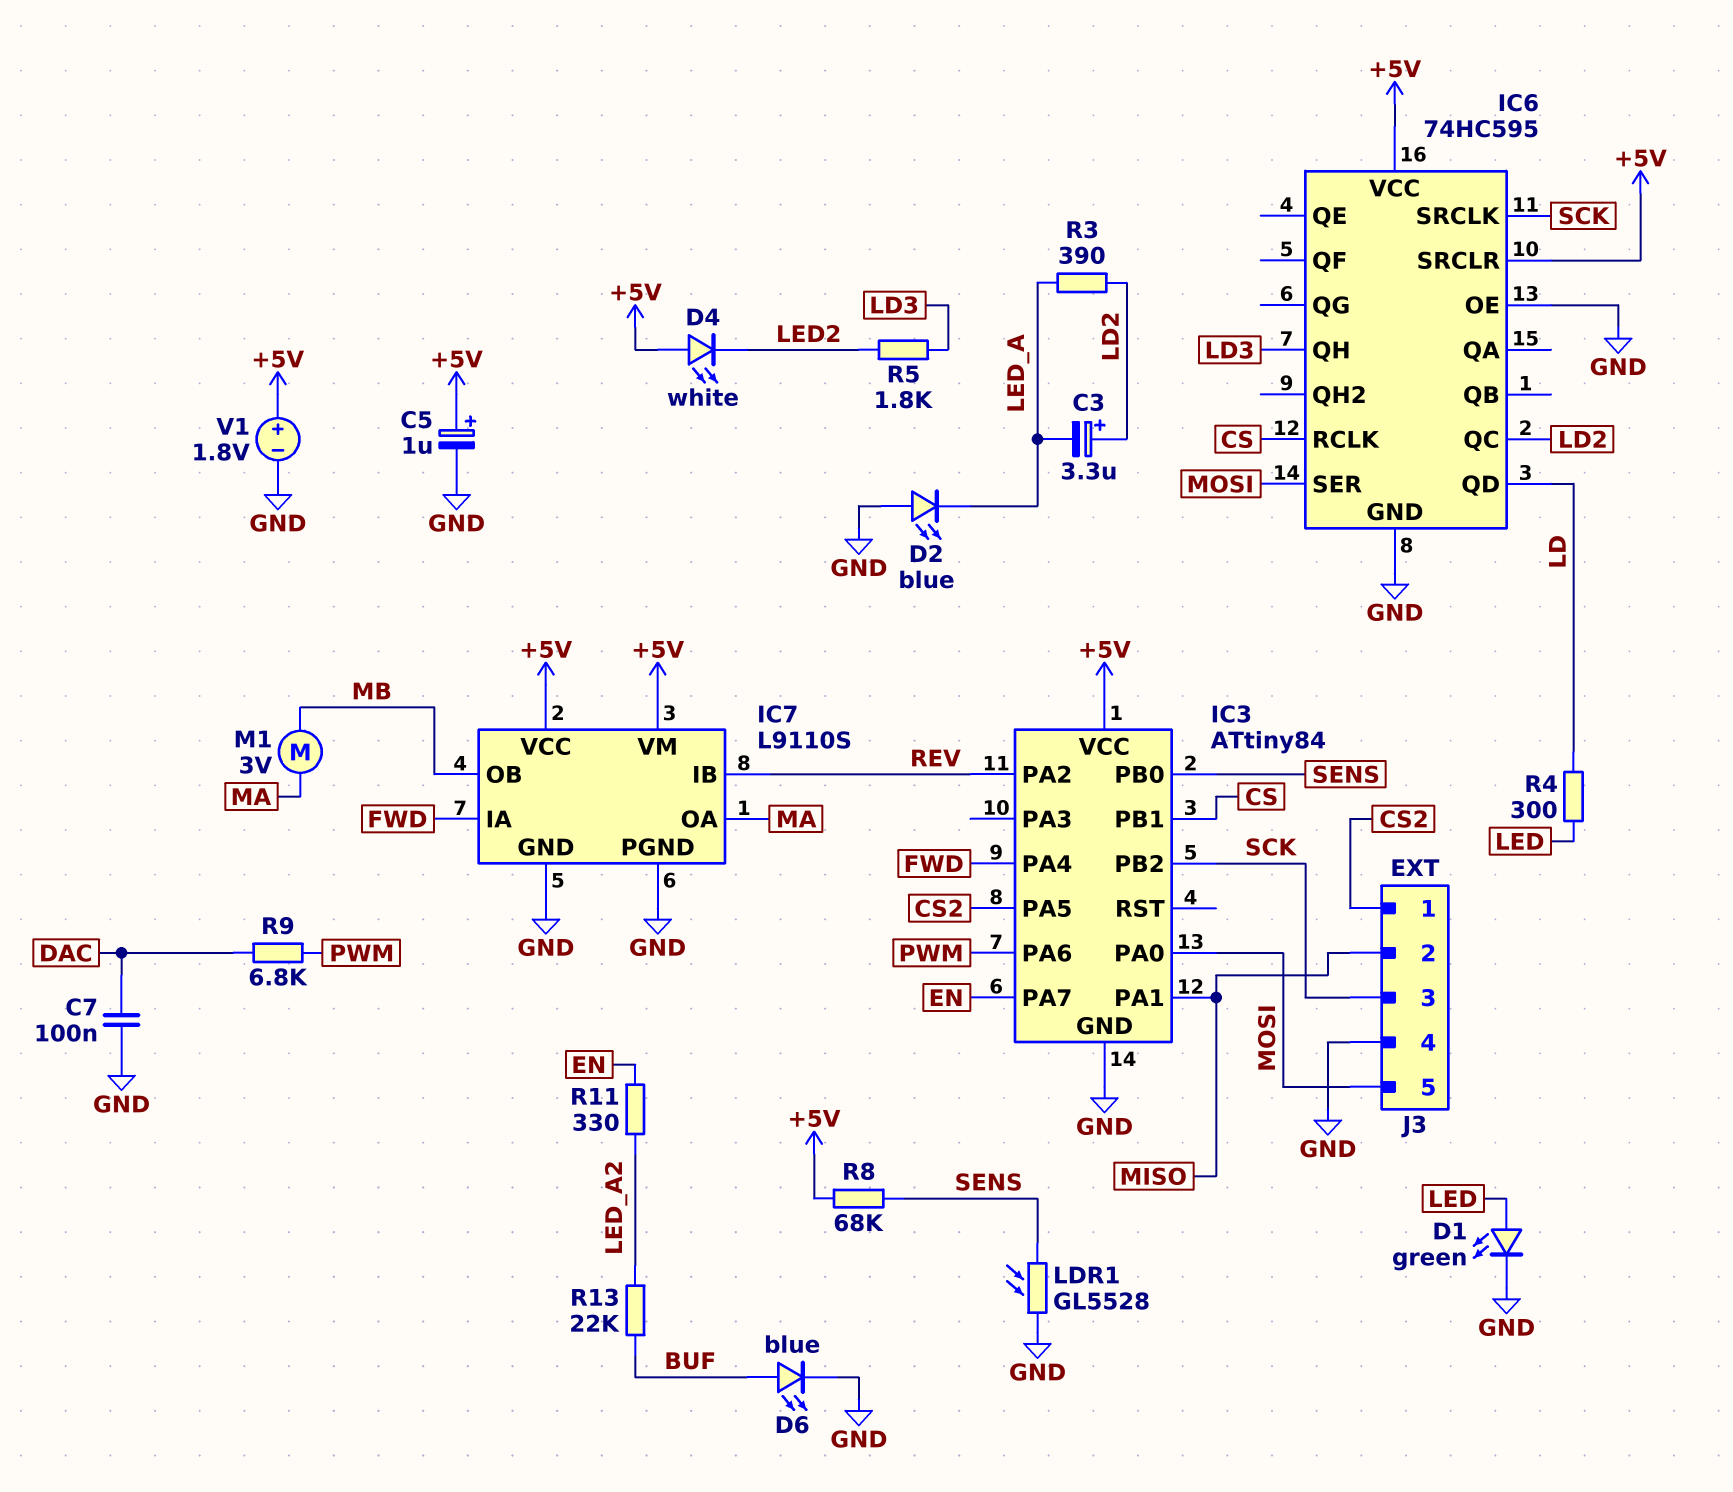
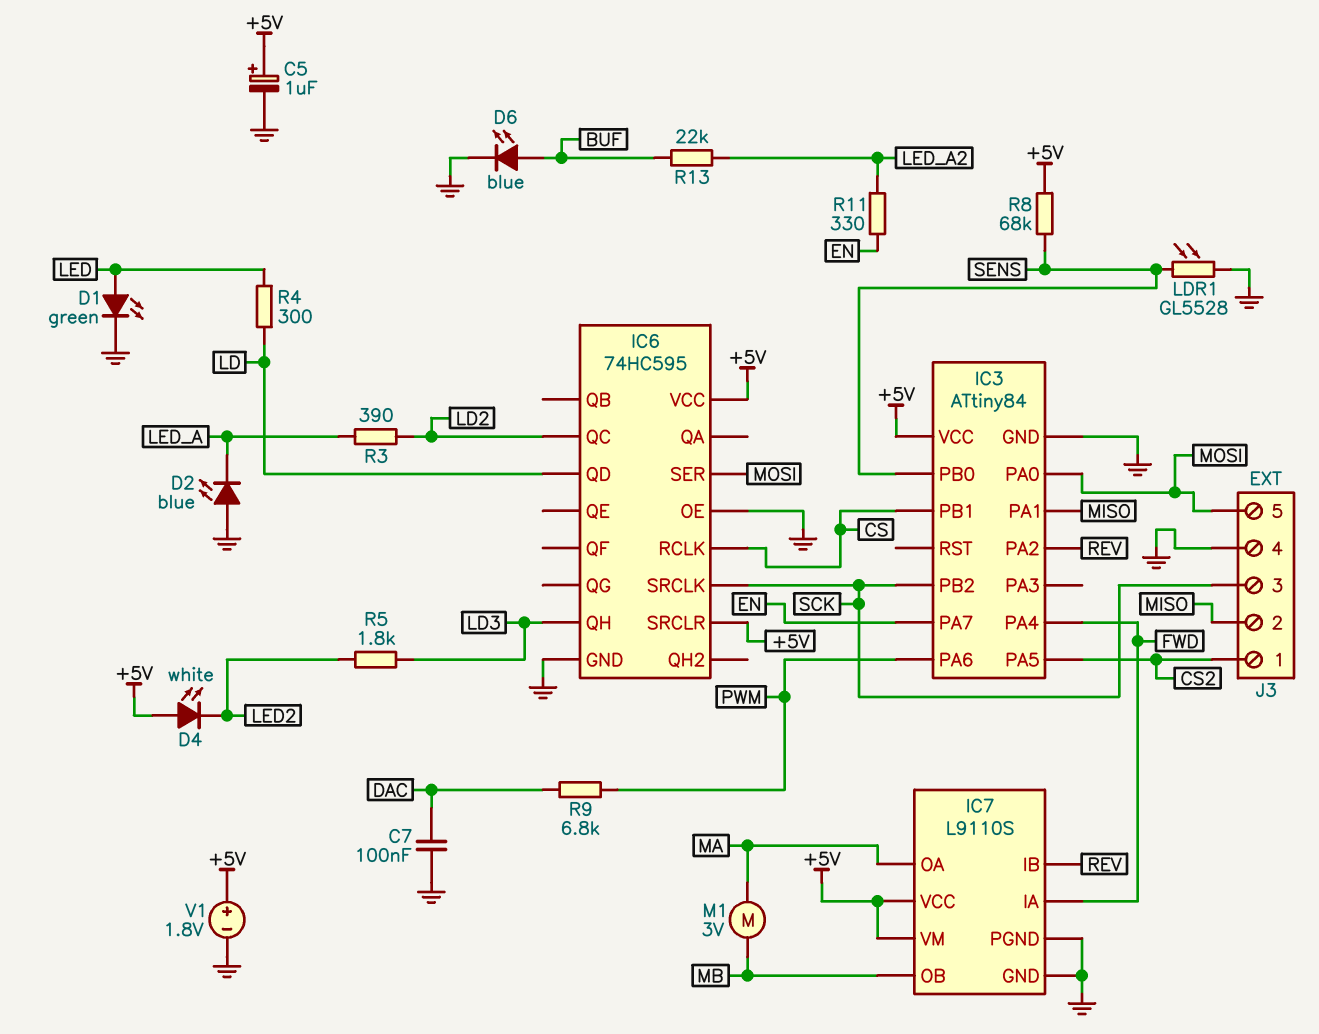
C3: 3.3uF (plus LD2, minus LED_A) -> none

